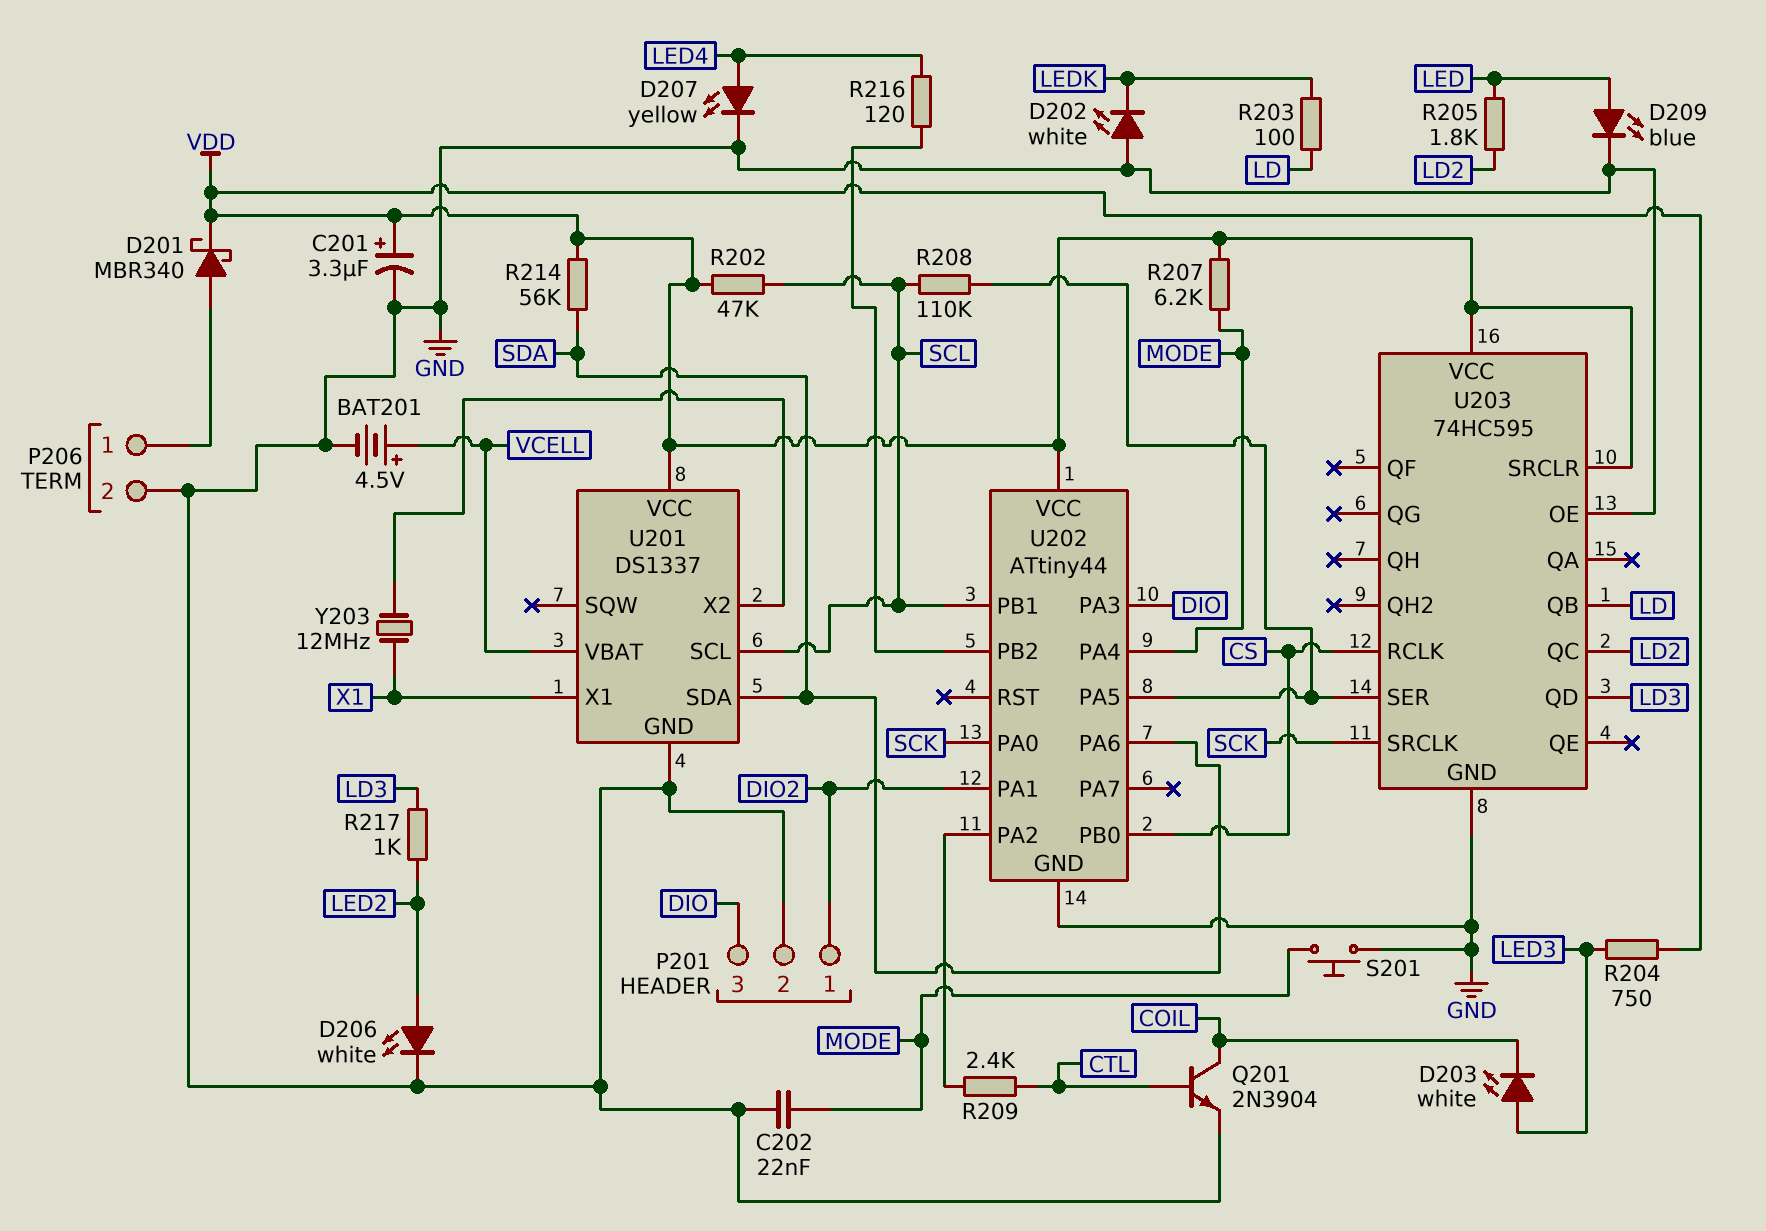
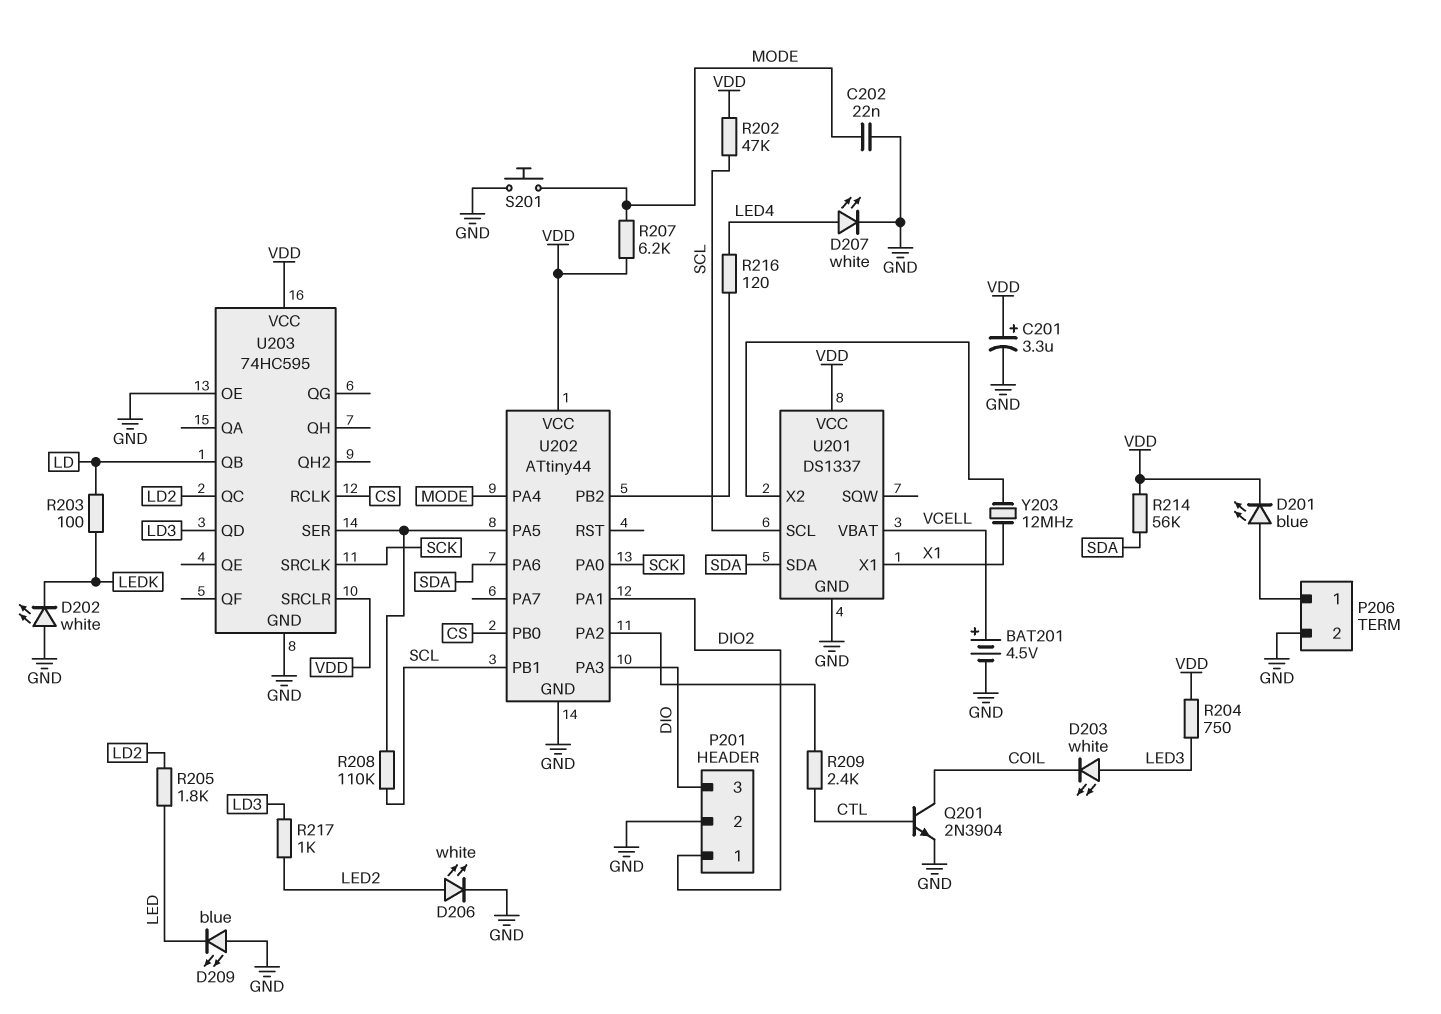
D201: schottky MBR340 (A P206/1, K VDD) -> LED blue (A P206/1, K VDD)
D207: LED yellow (A LED4, K GND) -> LED white (A LED4, K GND)
D209: LED blue (A LED, K GND) -> LED blue (A GND, K LED)

